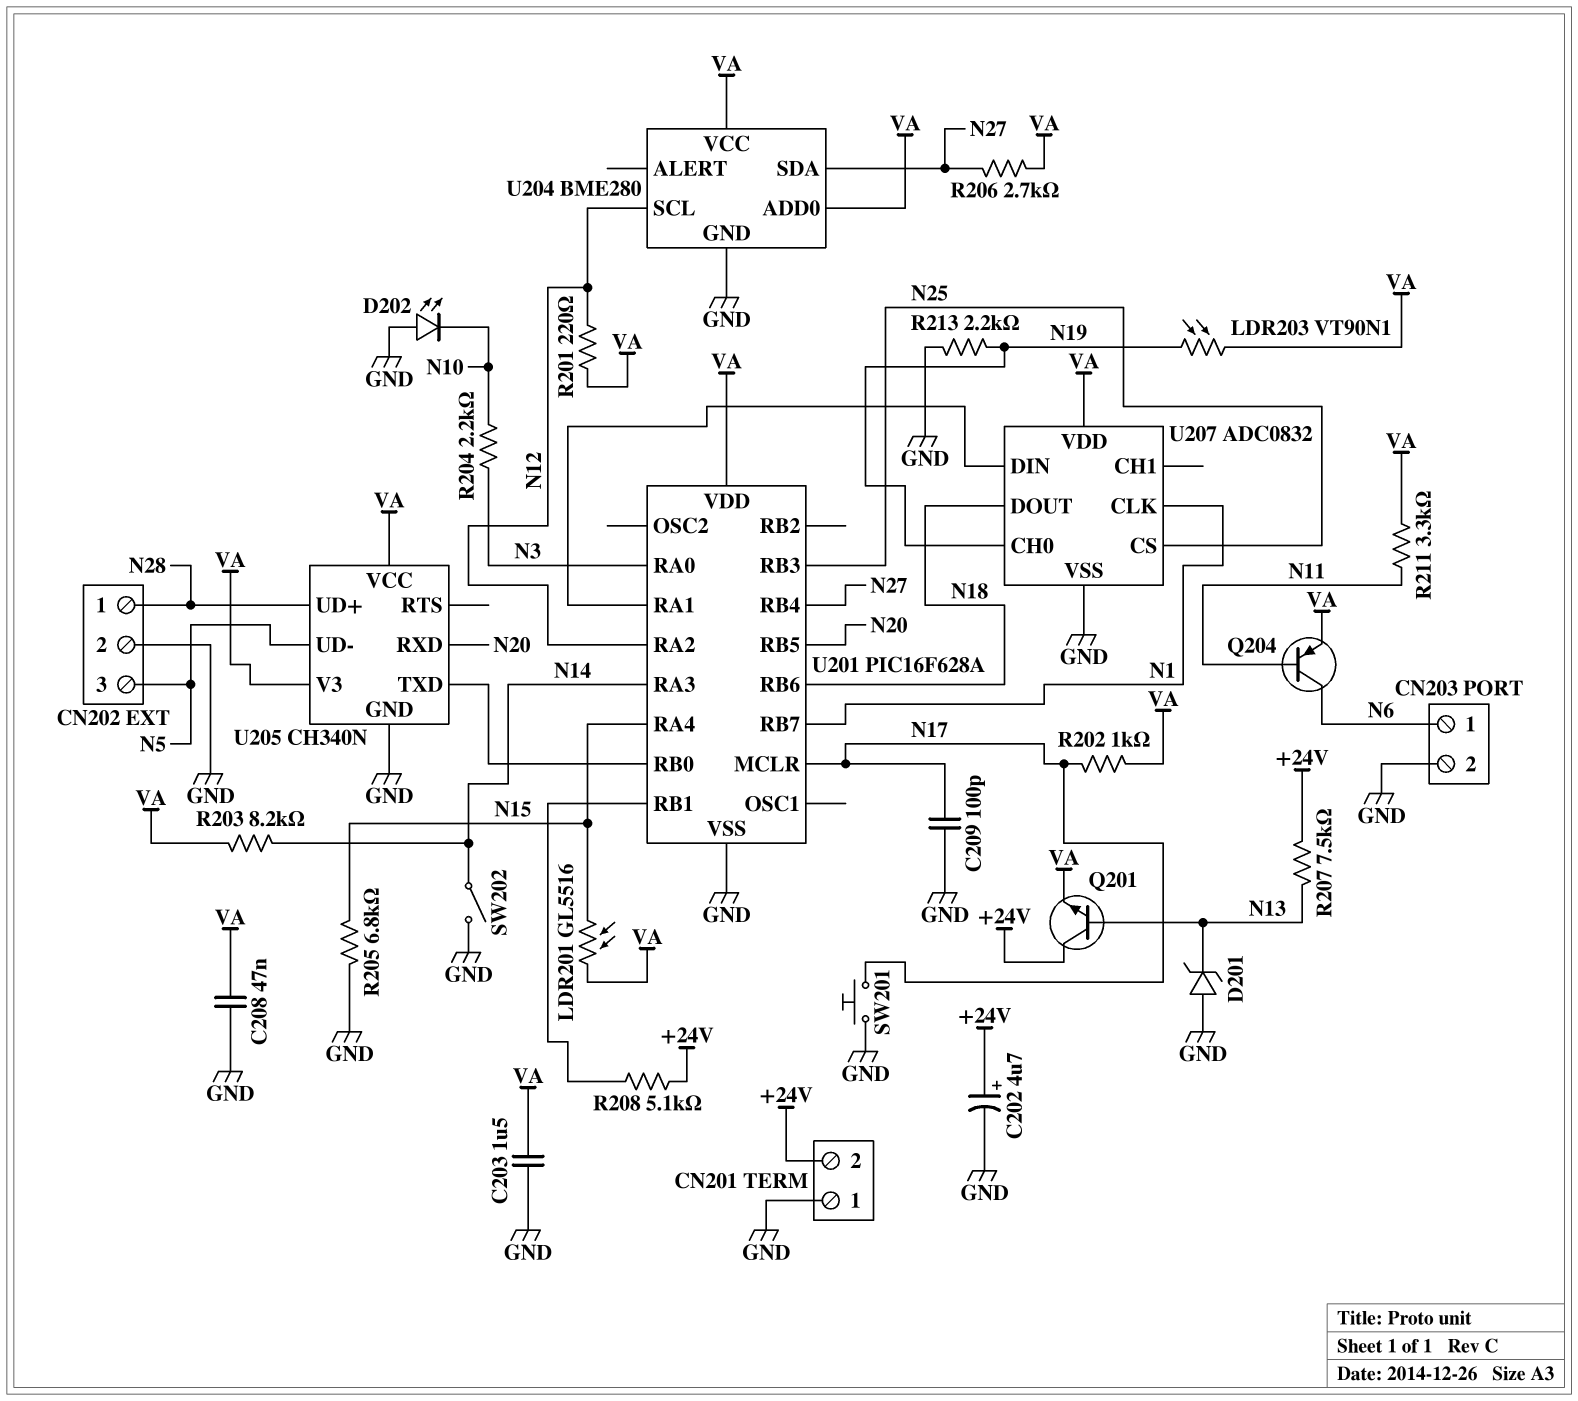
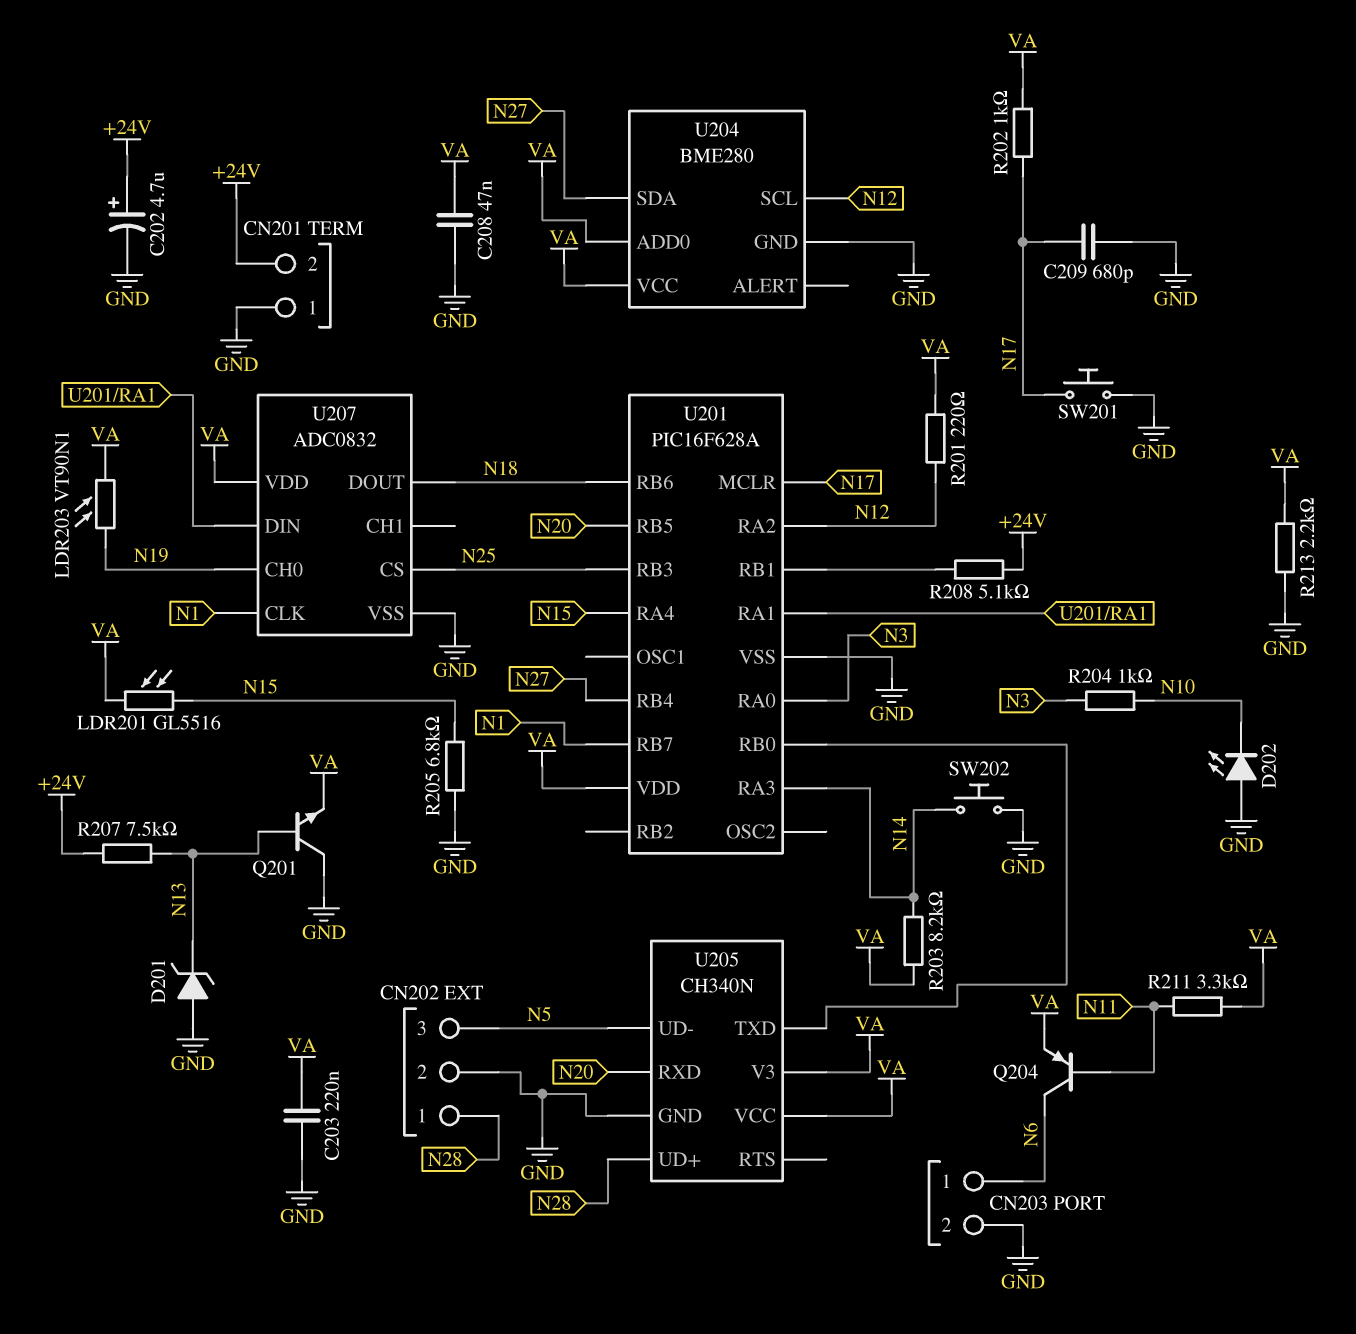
C203: 1.5uF (GND, VA) -> 220nF (GND, VA)
C209: 100pF (GND, N17) -> 680pF (GND, N17)
Q201: NPN (B N13, C +24V, E VA) -> NPN (B N13, C GND, E VA)
R204: 2.2k (N3, N10) -> 1k (N3, N10)
R206: 2.7k (N27, VA) -> none
R213: 2.2k (GND, N19) -> 2.2k (GND, VA)
SW202: switch (GND, N14) -> button (GND, N14)

